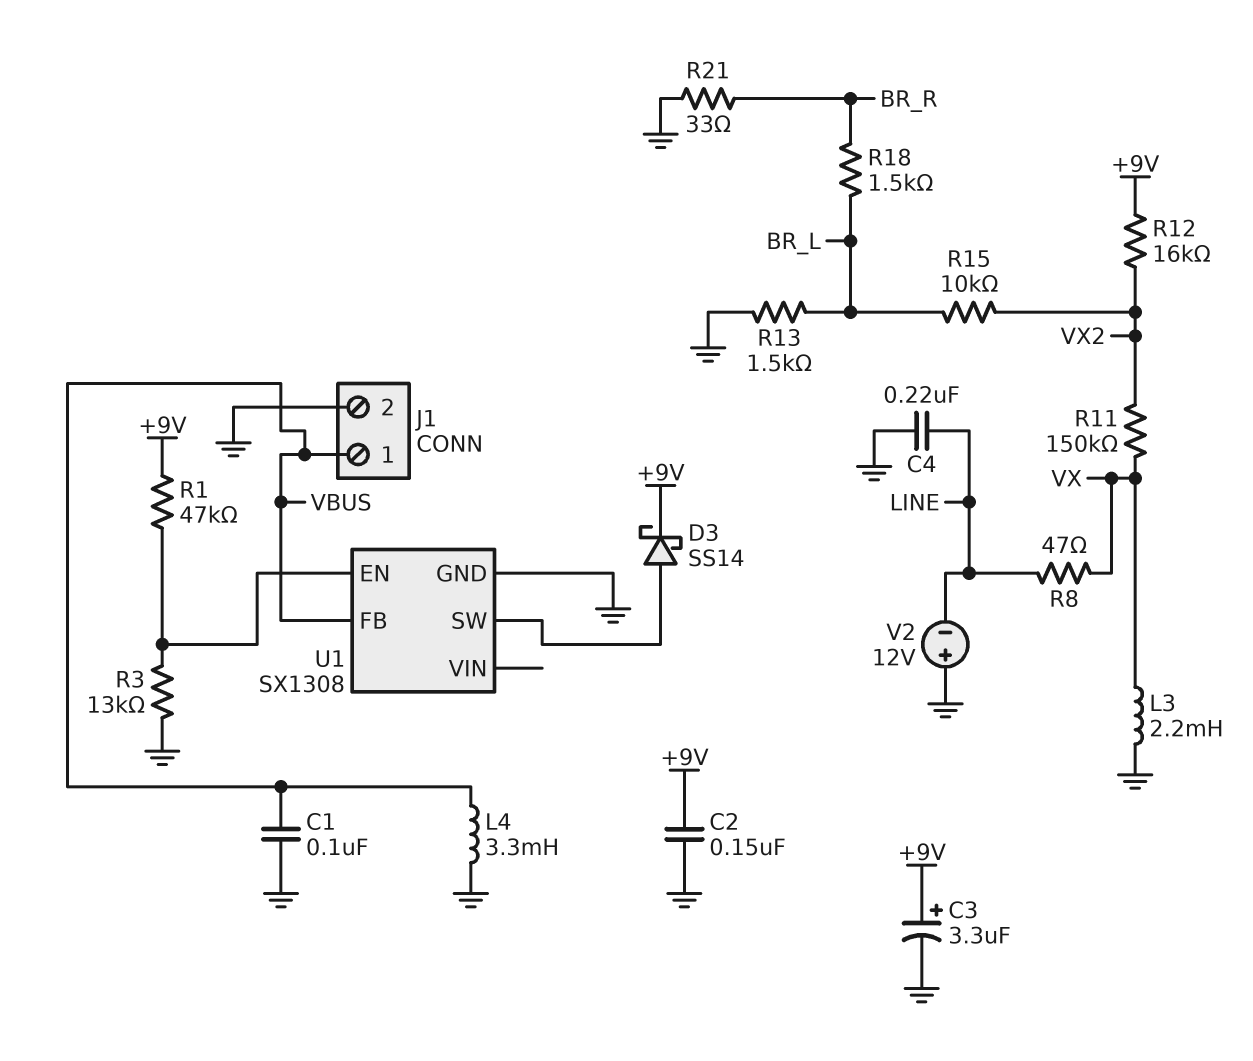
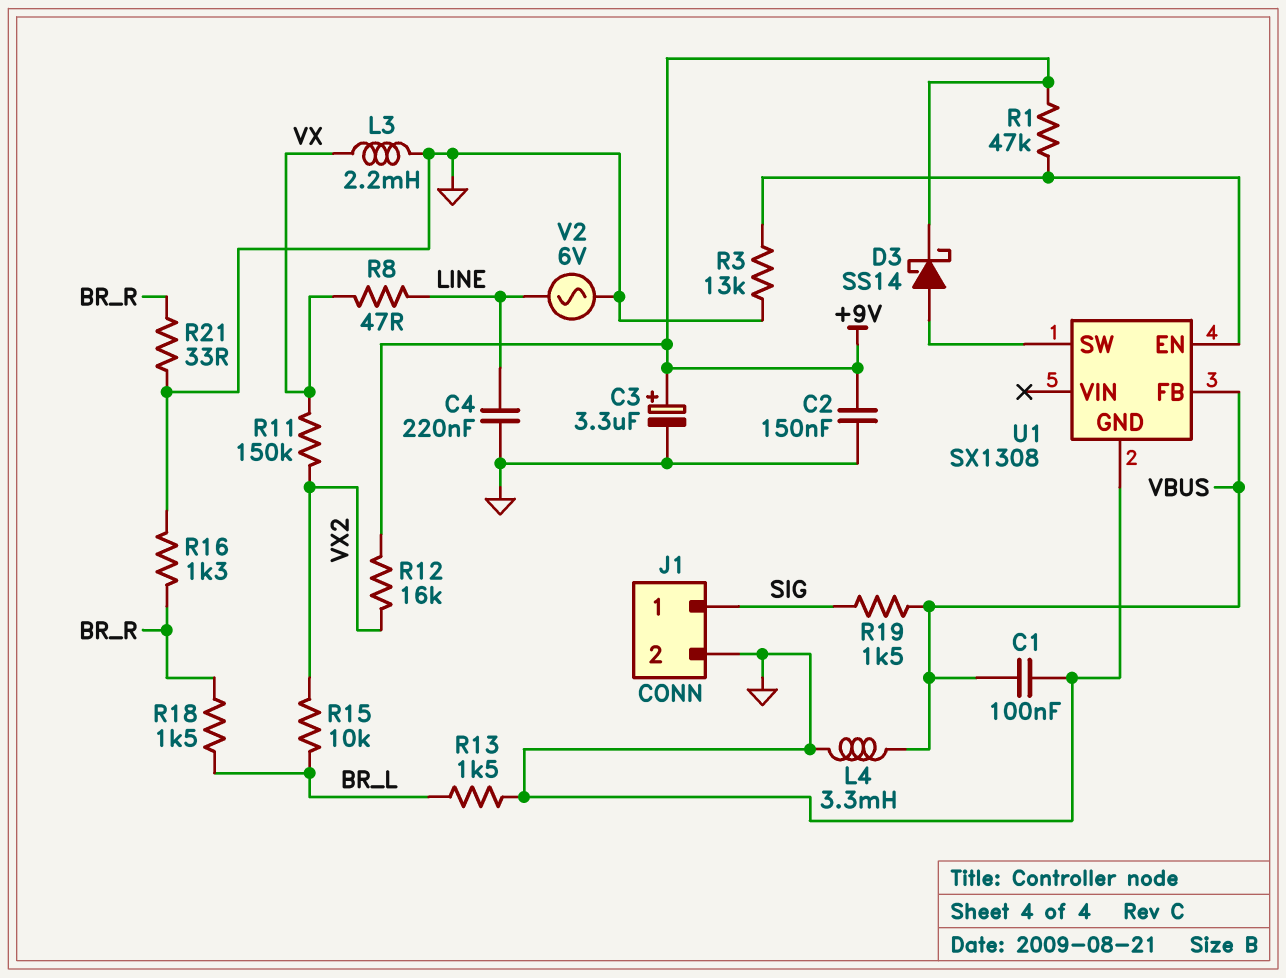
J1 pin 1: VBUS -> SIG
R16: none -> 1.3k (BR_R, GND)
R19: none -> 1.5k (SIG, VBUS)
V2: 12V (plus GND, minus LINE) -> AC 6V (GND, LINE)

